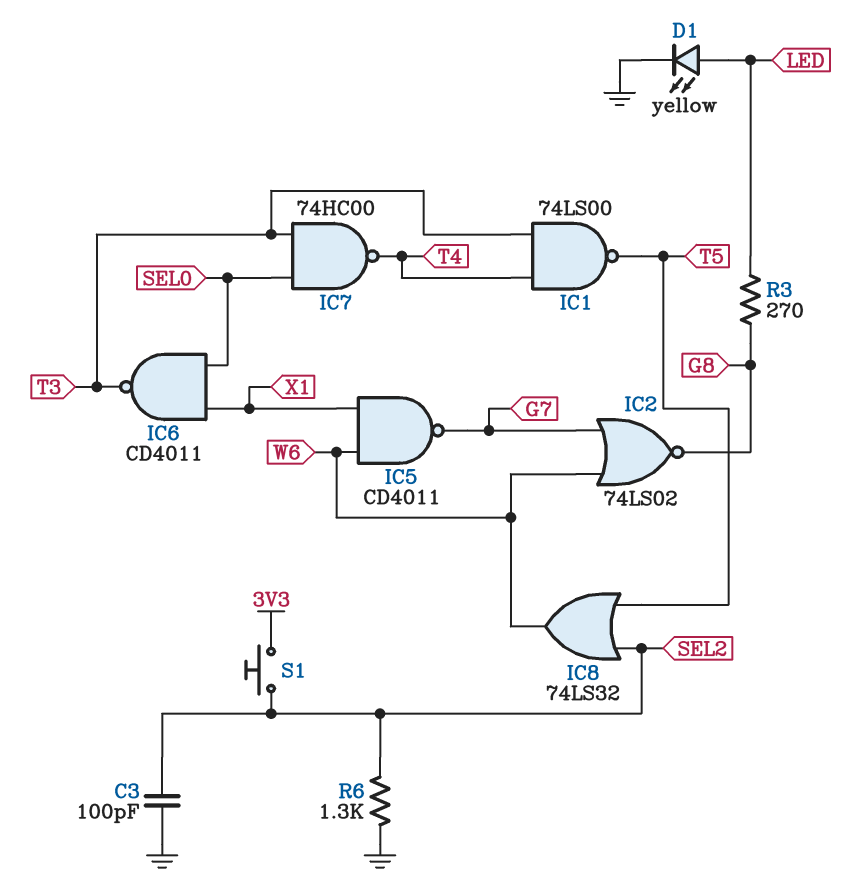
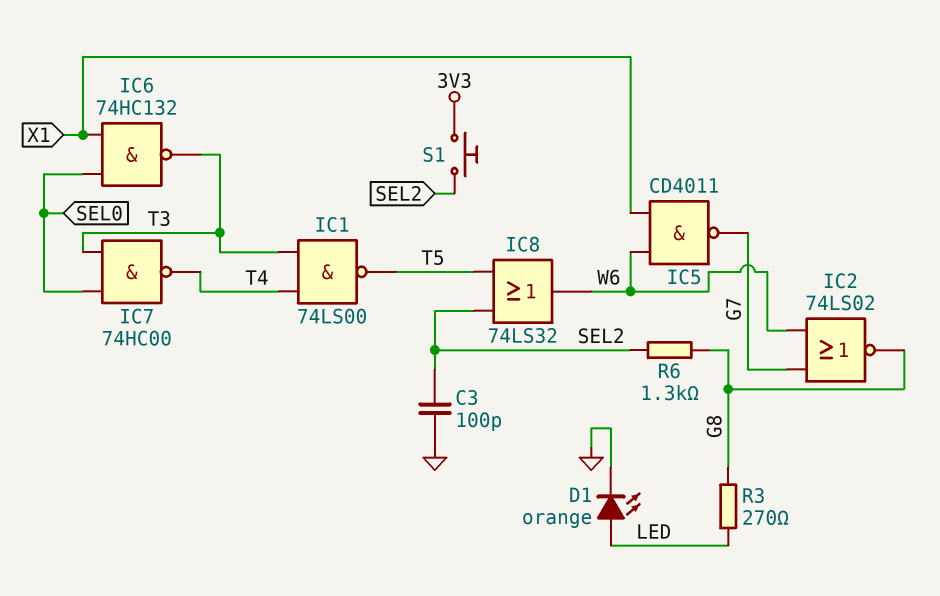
D1: LED yellow (A LED, K GND) -> LED orange (A LED, K GND)
IC6: NAND CD4011 (in SEL0, in X1, out T3) -> NAND 74HC132 (in SEL0, in X1, out T3)
R6: 1.3k (GND, SEL2) -> 1.3k (G8, SEL2)

